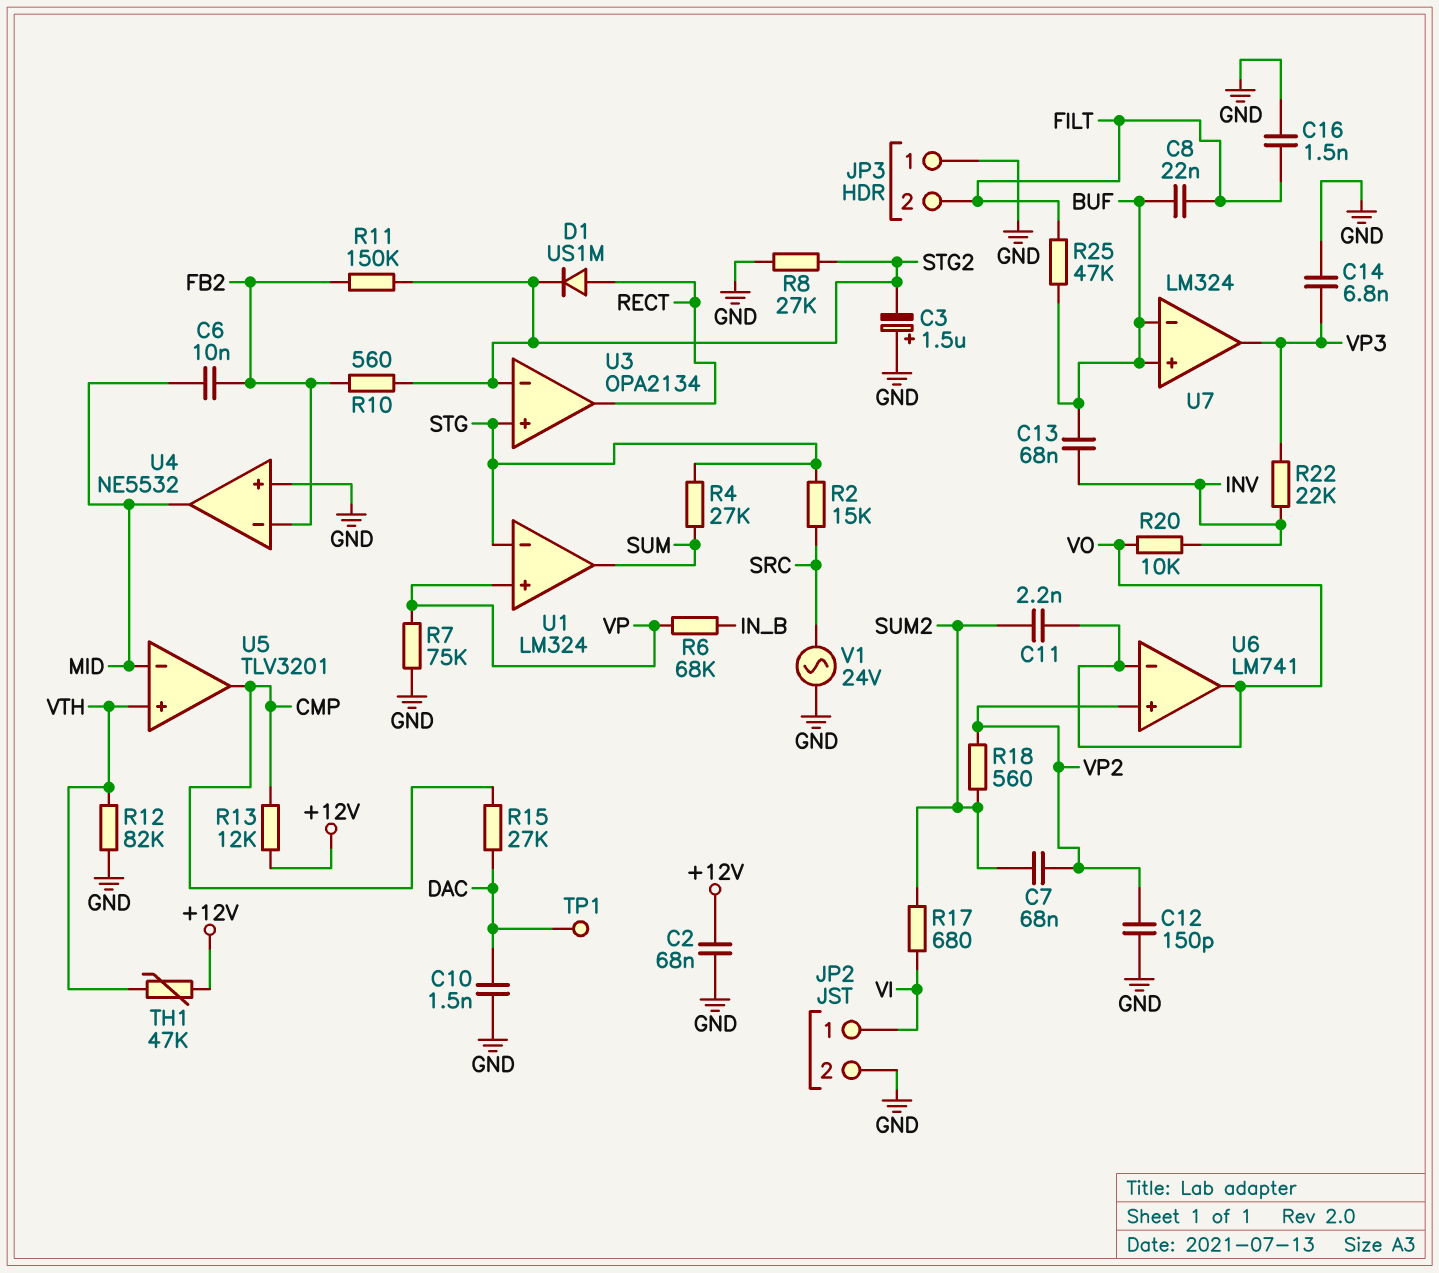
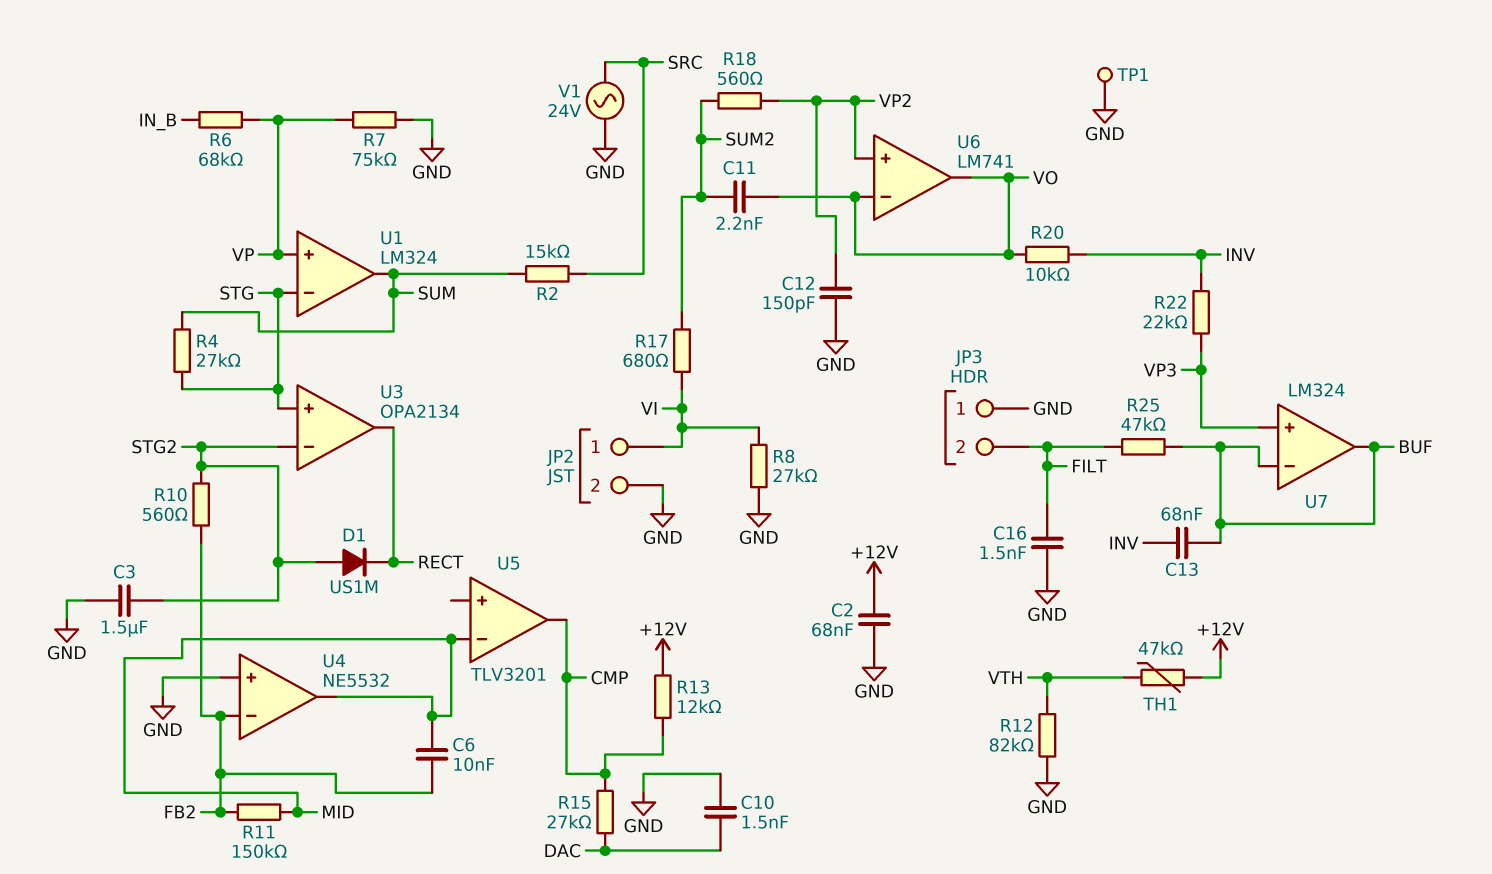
C3: 1.5uF (plus GND, minus STG2) -> 1.5uF (GND, STG2)
C7: 68nF (SUM2, VP2) -> none
C8: 22nF (BUF, FILT) -> none
C14: 6.8nF (GND, VP3) -> none
D1: diode US1M (A RECT, K STG2) -> diode US1M (A STG2, K RECT)
R2: 15k (SRC, STG) -> 15k (SRC, SUM)
R8: 27k (GND, STG2) -> 27k (GND, VI)
R11: 150k (FB2, STG2) -> 150k (FB2, MID)
TP1: test point (DAC) -> test point (GND)
U5 pin in+: VTH -> none
U7 pin in+: BUF -> VP3
U7 pin out: VP3 -> BUF

